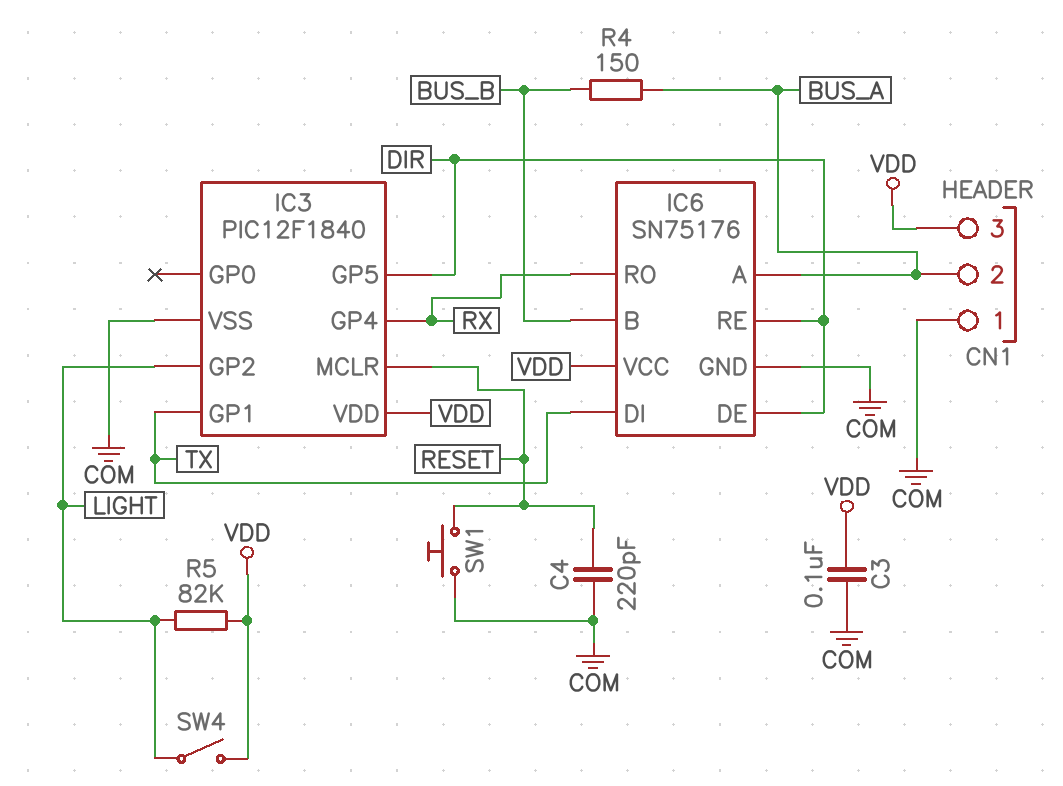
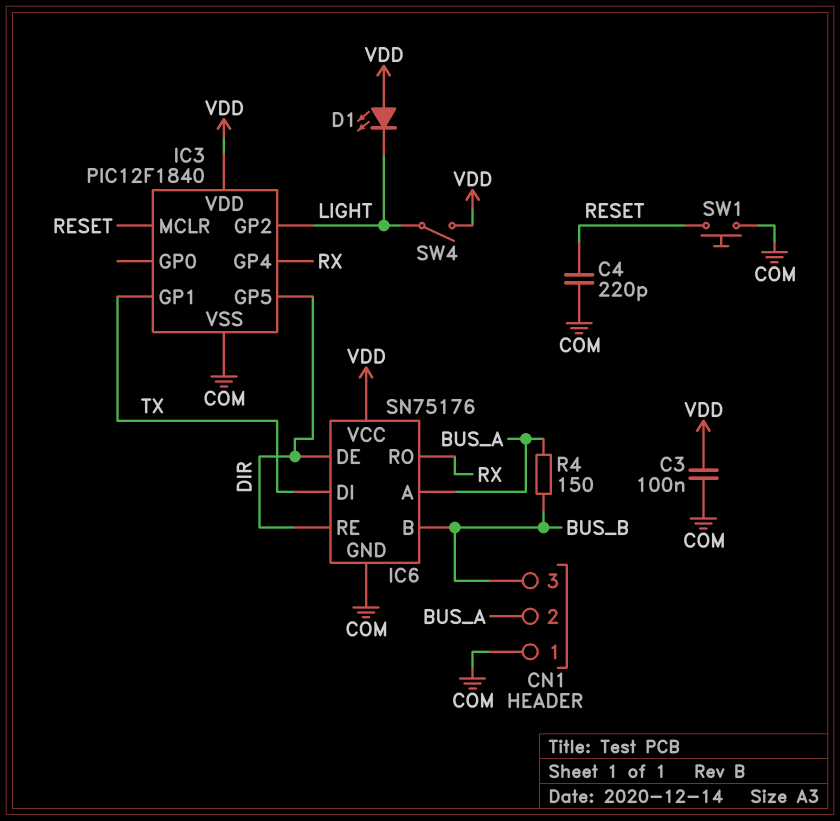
CN1 pin 3: VDD -> BUS_B
D1: none -> LED (A VDD, K LIGHT)
R5: 82k (LIGHT, VDD) -> none

